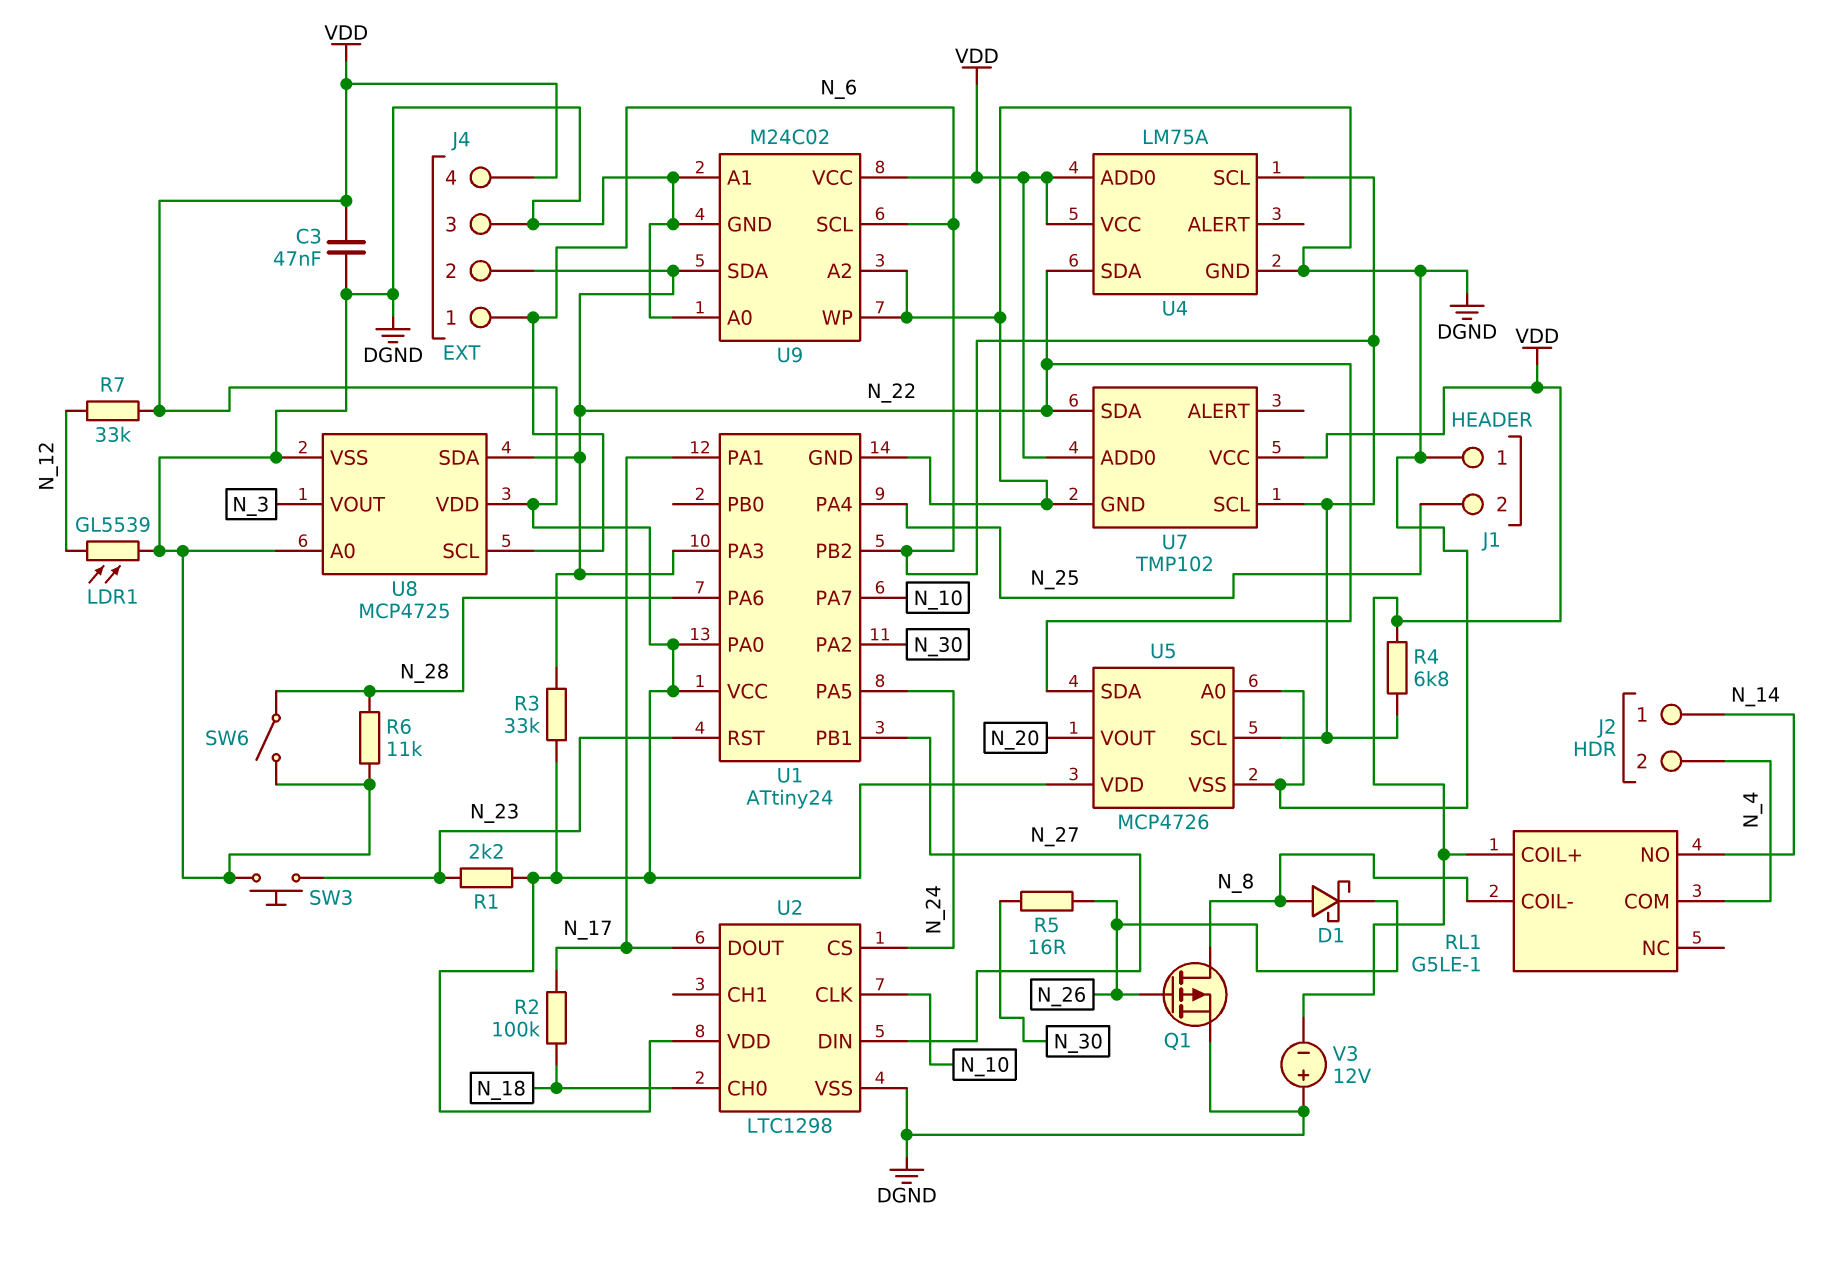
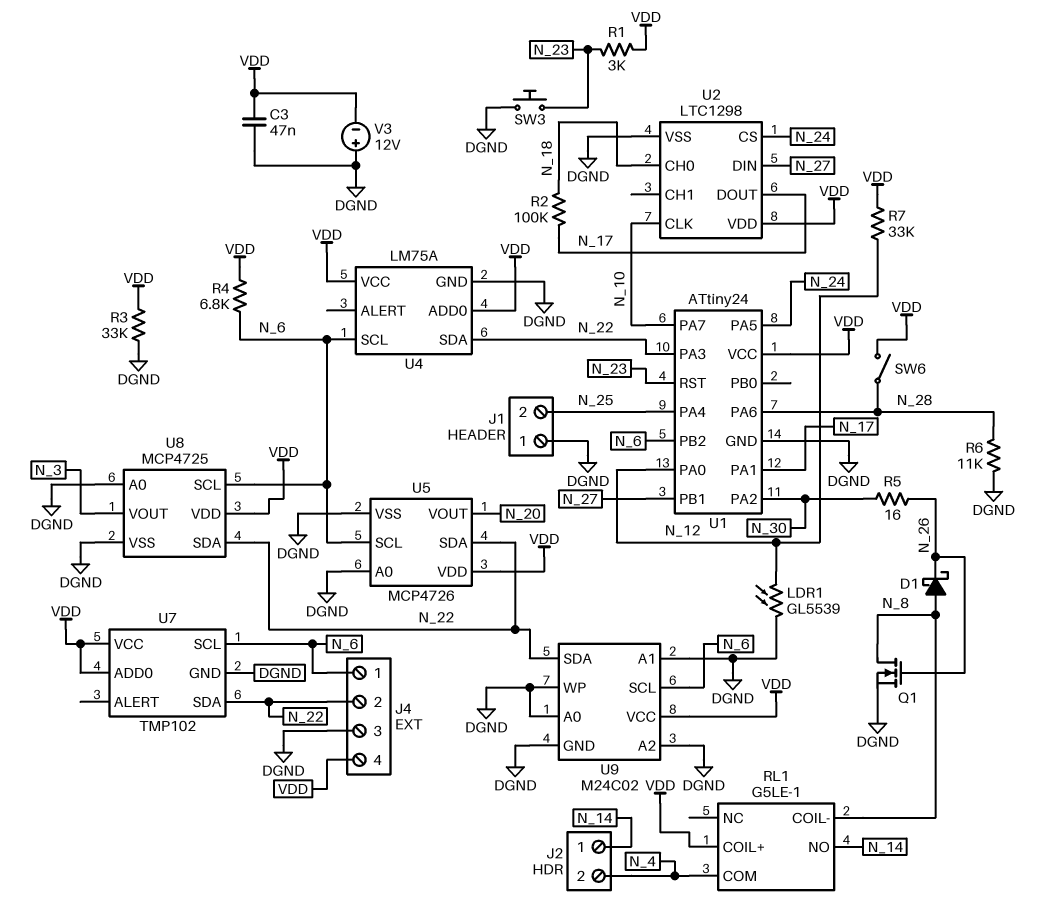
Q1: PMOS (G N_26, D N_8, S DGND) -> NMOS (G N_26, D N_8, S DGND)
R1: 2.2k (N_23, VDD) -> 3k (N_23, VDD)
R3: 33k (N_22, VDD) -> 33k (DGND, VDD)
SW6: switch (DGND, N_28) -> switch (N_28, VDD)
U1 pin PA0: VDD -> N_12

